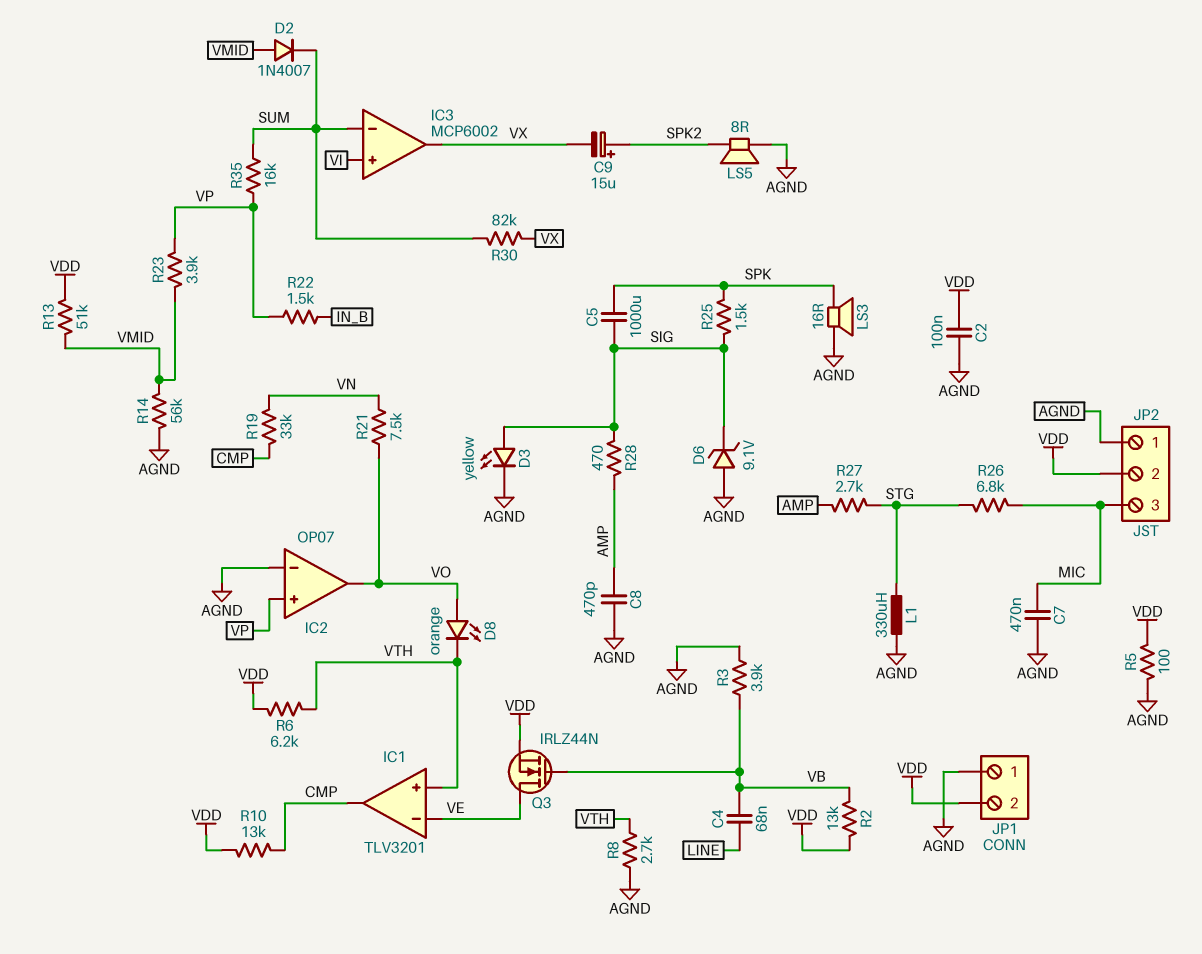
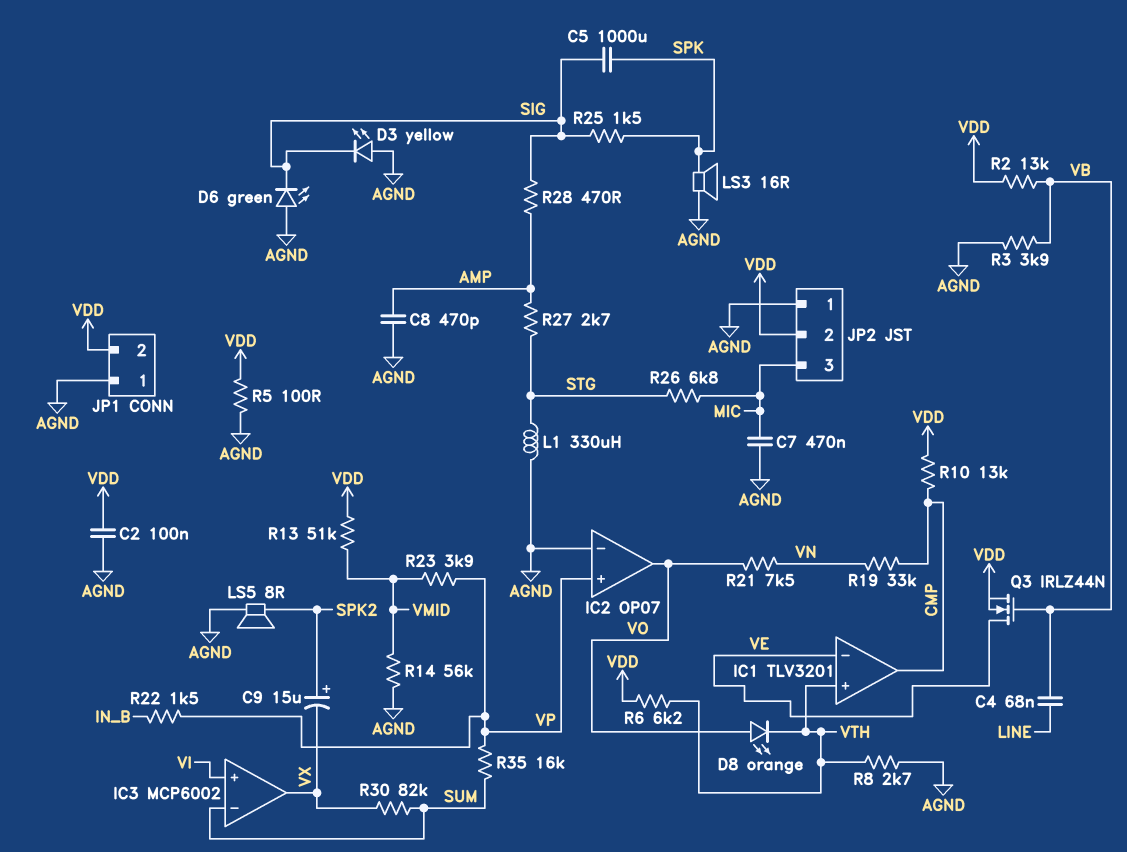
D2: diode 1N4007 (A VMID, K SUM) -> none
D3: LED yellow (A SIG, K AGND) -> LED yellow (A AGND, K SIG)
D6: zener 9.1V (A AGND, K SIG) -> LED green (A AGND, K SIG)

